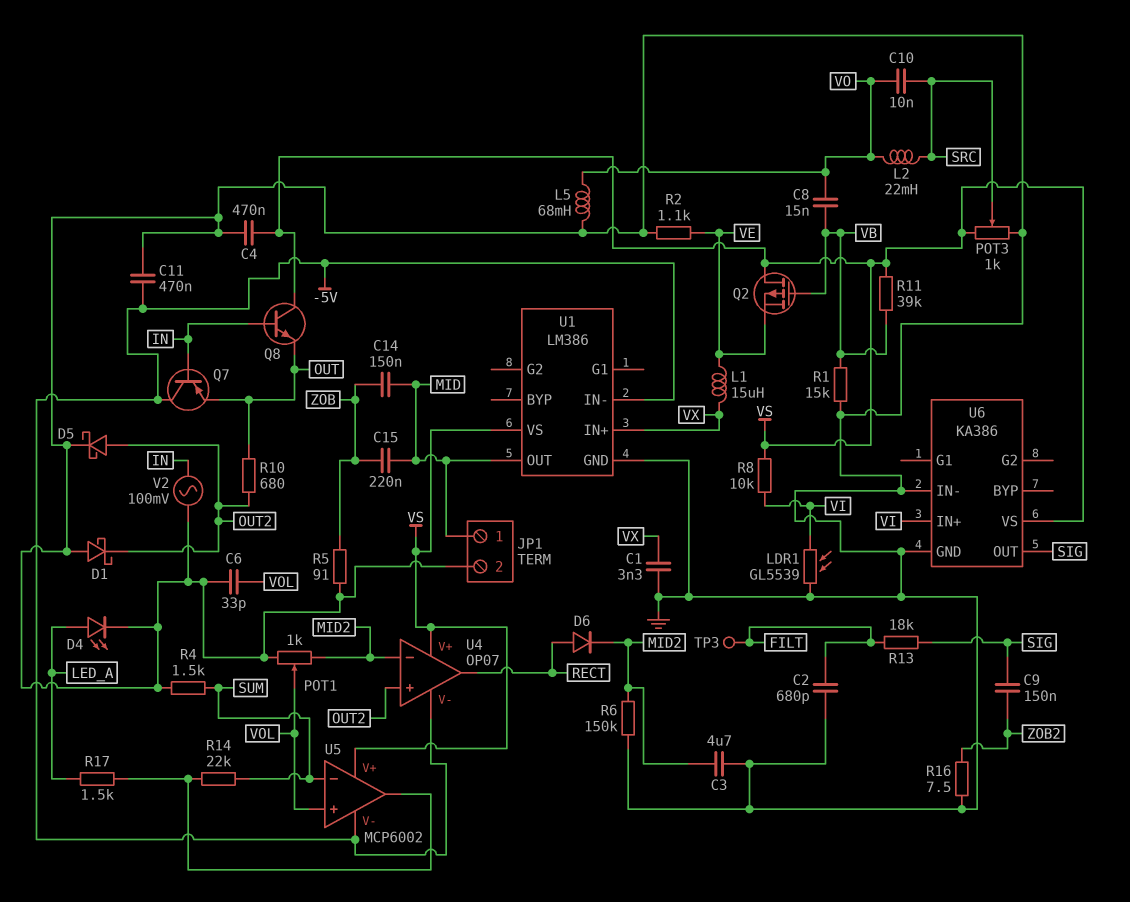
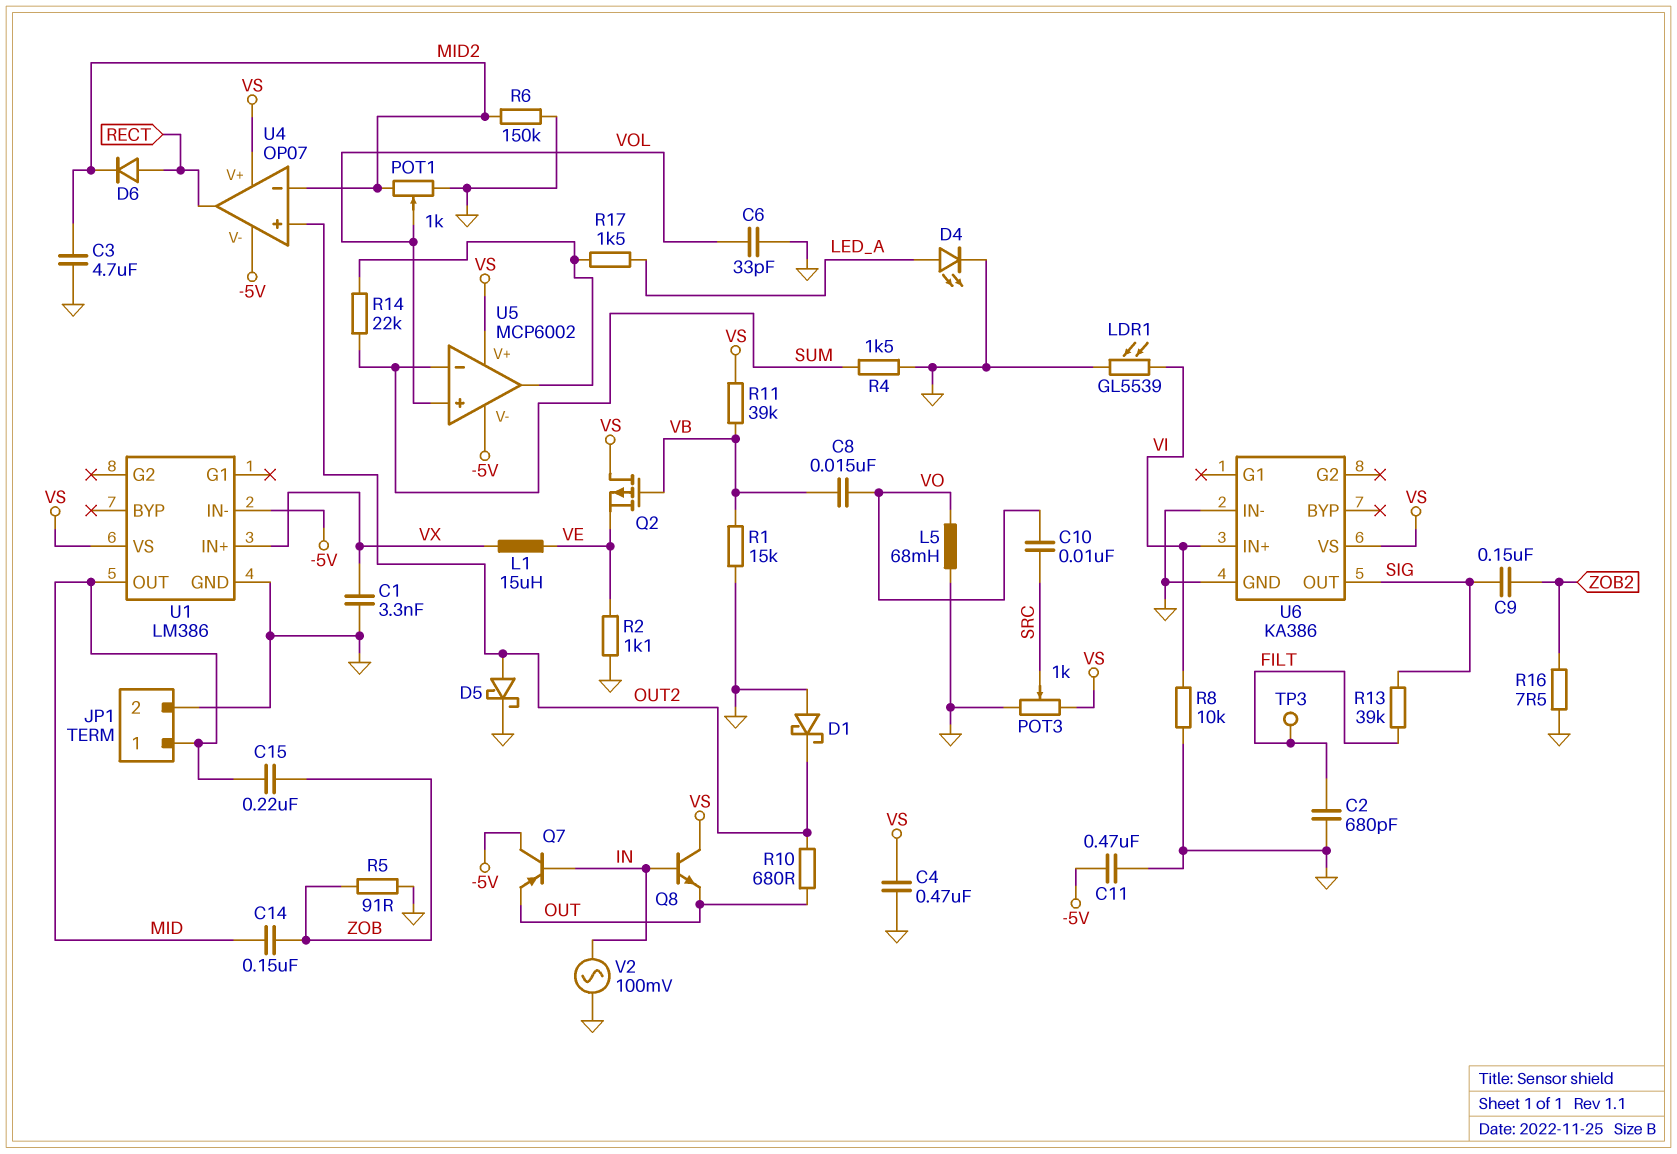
L2: 22mH (SRC, VO) -> none
R8: 10k (VI, VS) -> 10k (GND, VI)
R13: 18k (FILT, SIG) -> 39k (FILT, SIG)

